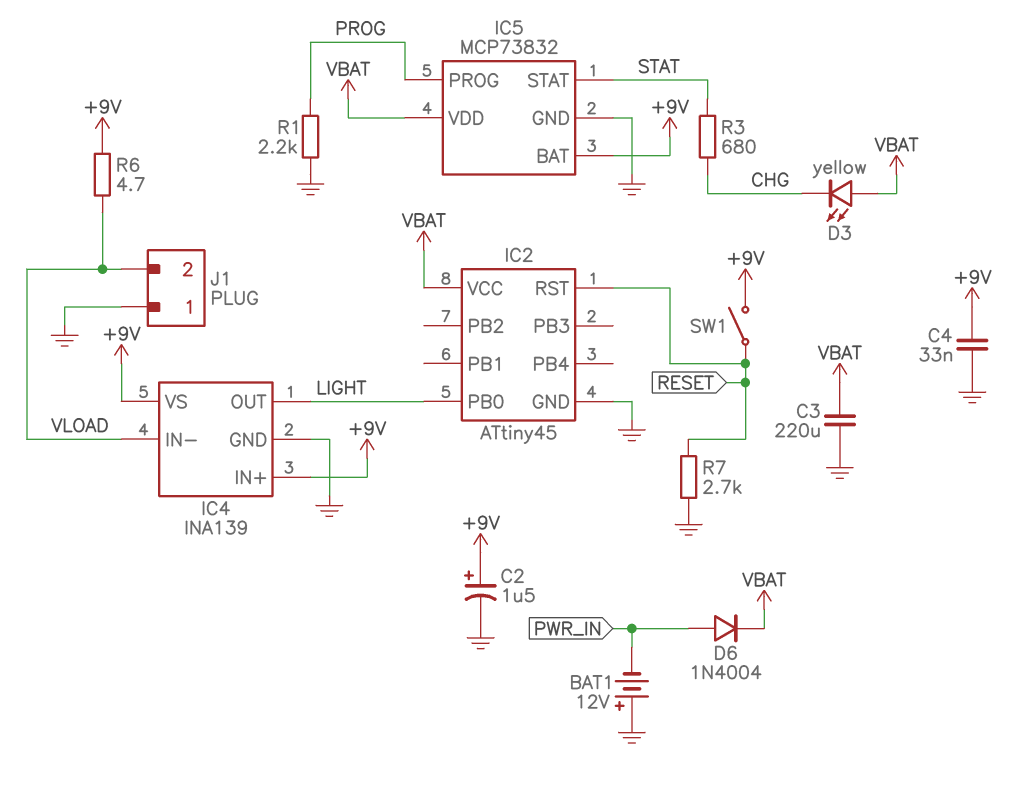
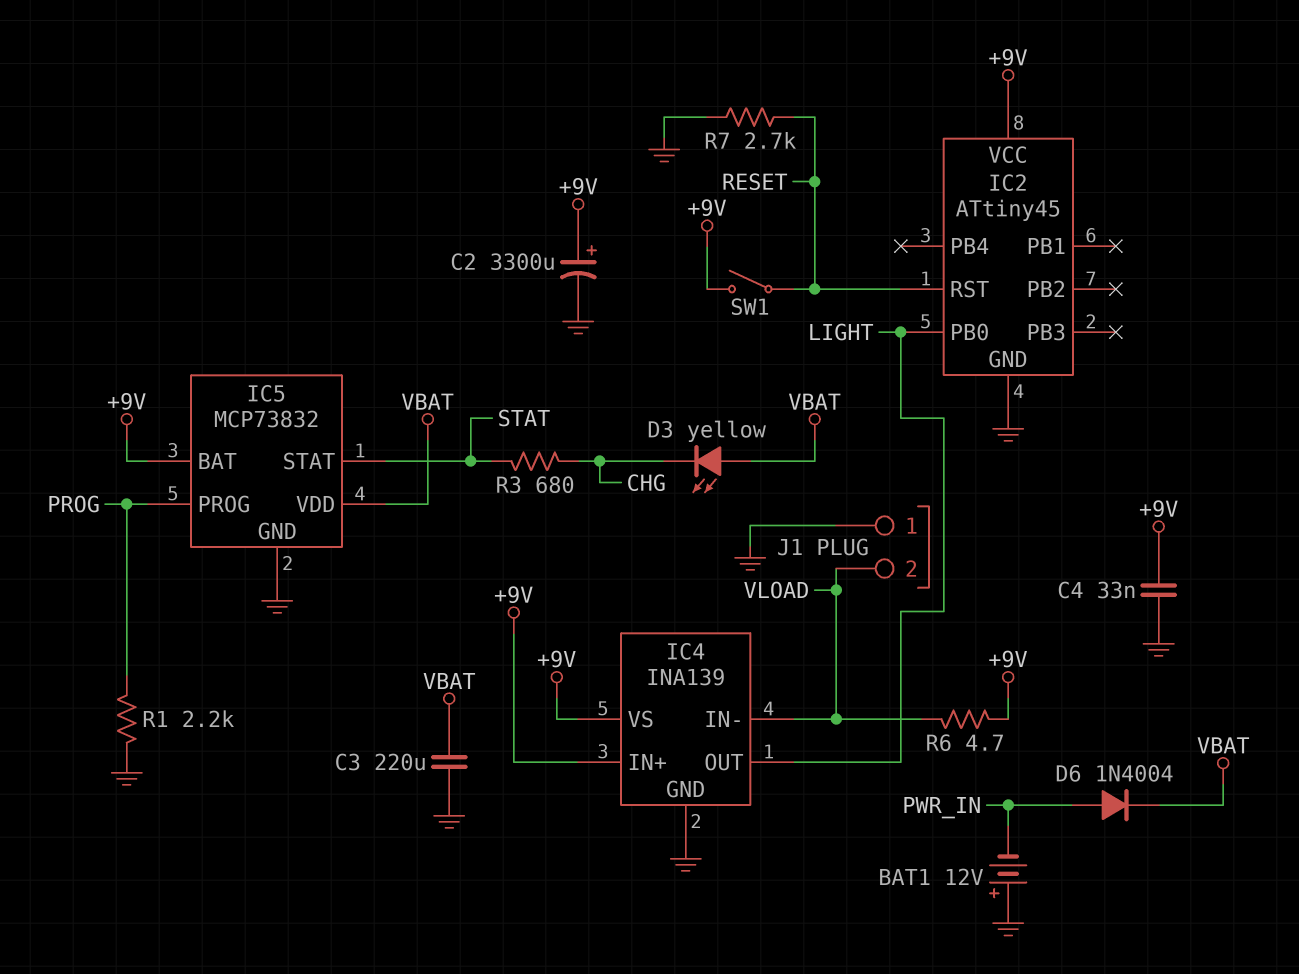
C2: 1.5uF (plus +9V, minus GND) -> 3300uF (plus +9V, minus GND)
IC2 pin VCC: VBAT -> +9V

